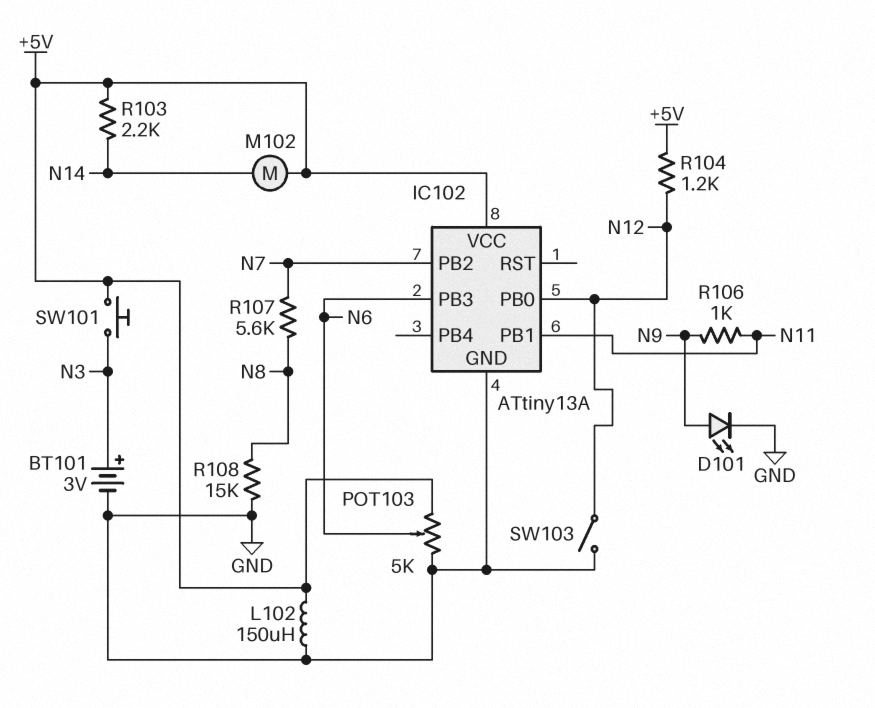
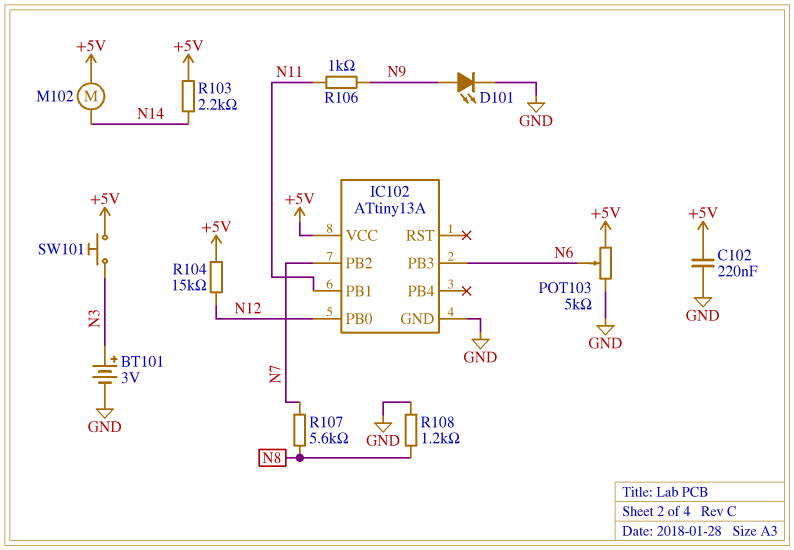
C102: none -> 220nF (+5V, GND)
L102: 150uH (+5V, GND) -> none
R104: 1.2k (+5V, N12) -> 15k (+5V, N12)
R108: 15k (GND, N8) -> 1.2k (GND, N8)
SW103: switch (GND, N12) -> none

